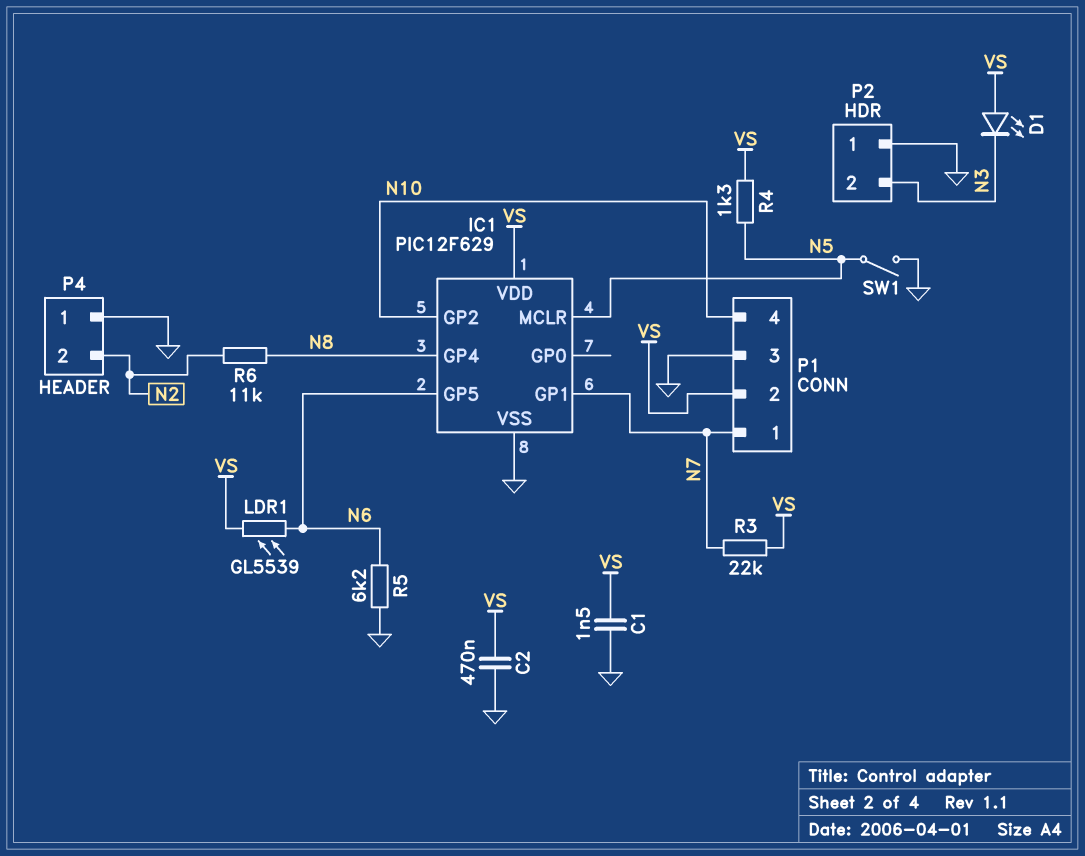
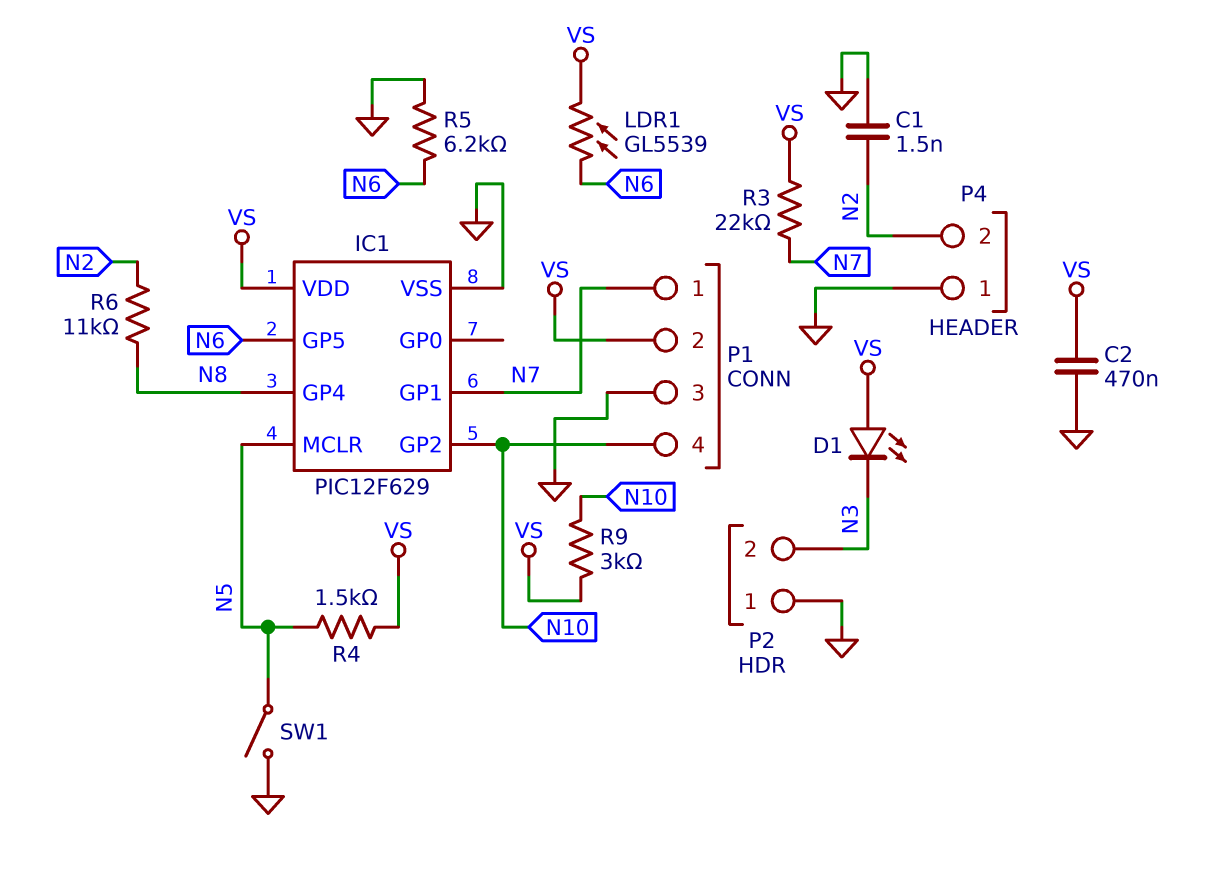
C1: 1.5nF (GND, VS) -> 1.5nF (GND, N2)
R4: 1.3k (N5, VS) -> 1.5k (N5, VS)
R9: none -> 3k (N10, VS)

